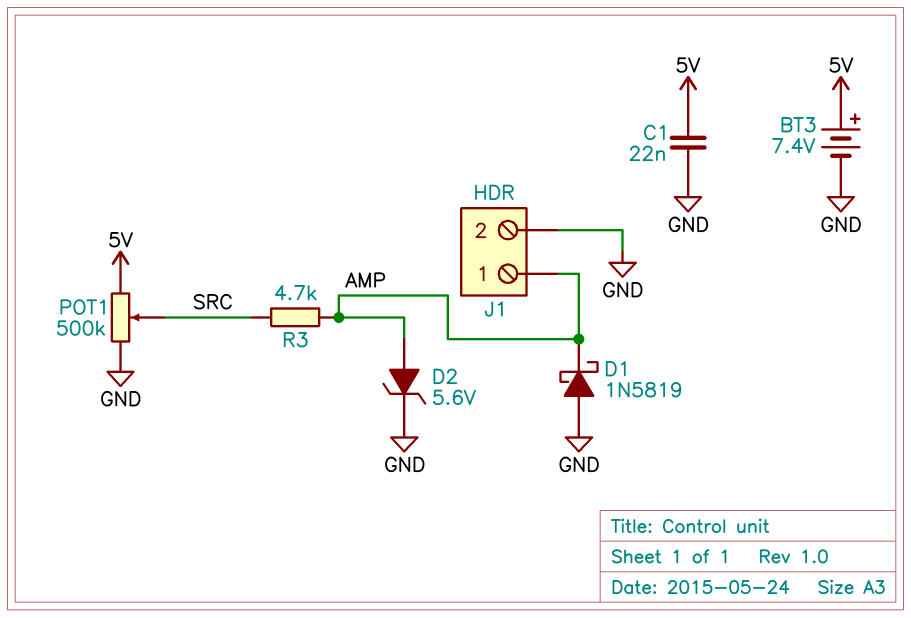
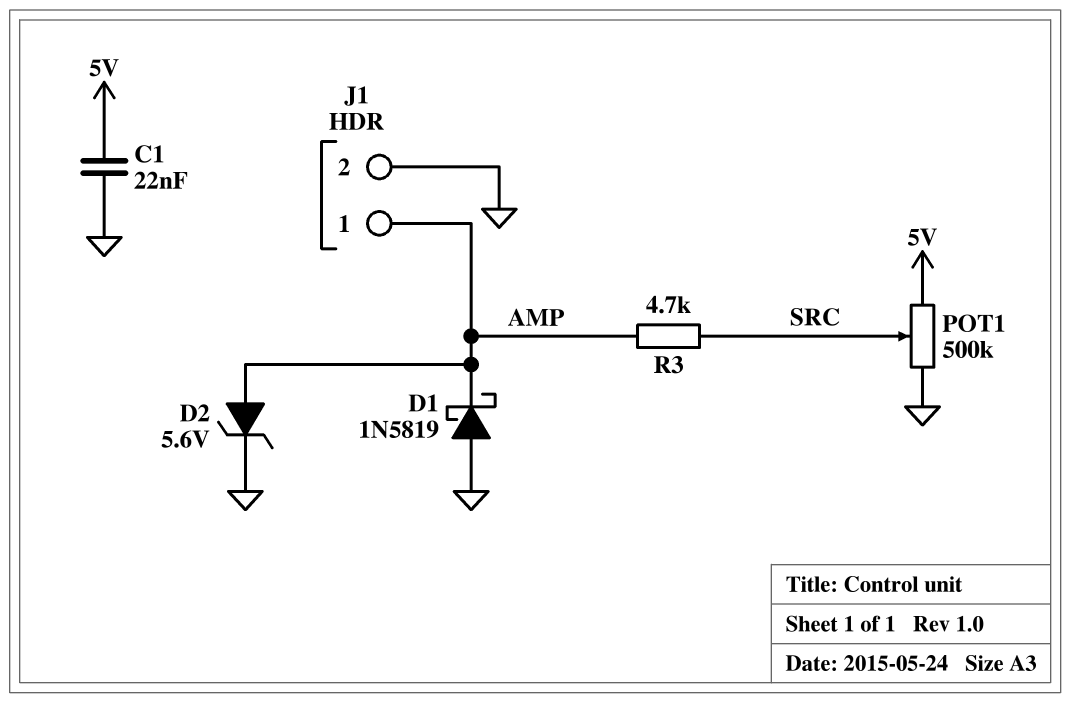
BT3: 7.4V (plus 5V, minus GND) -> none

